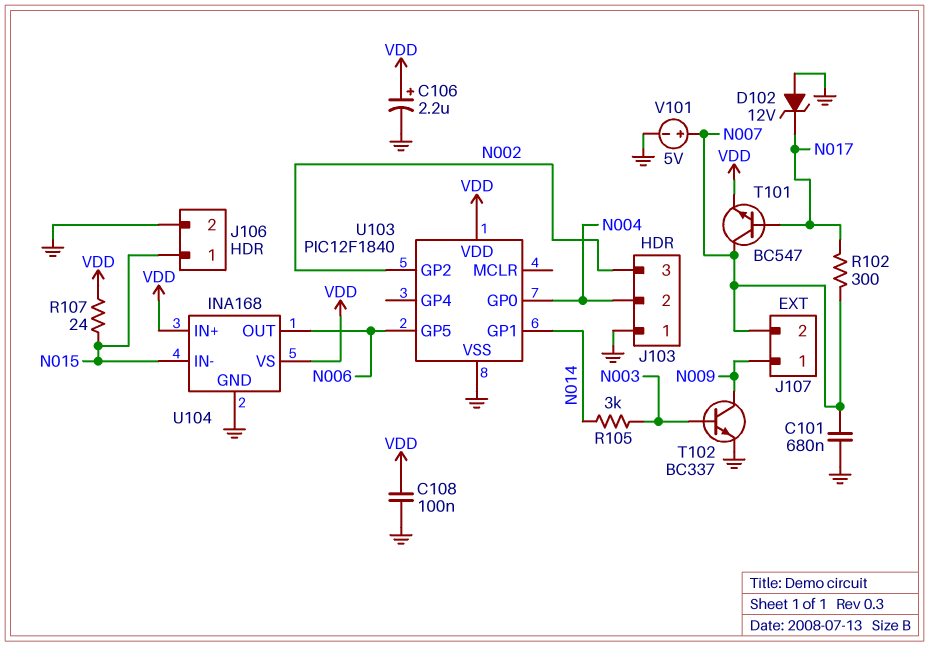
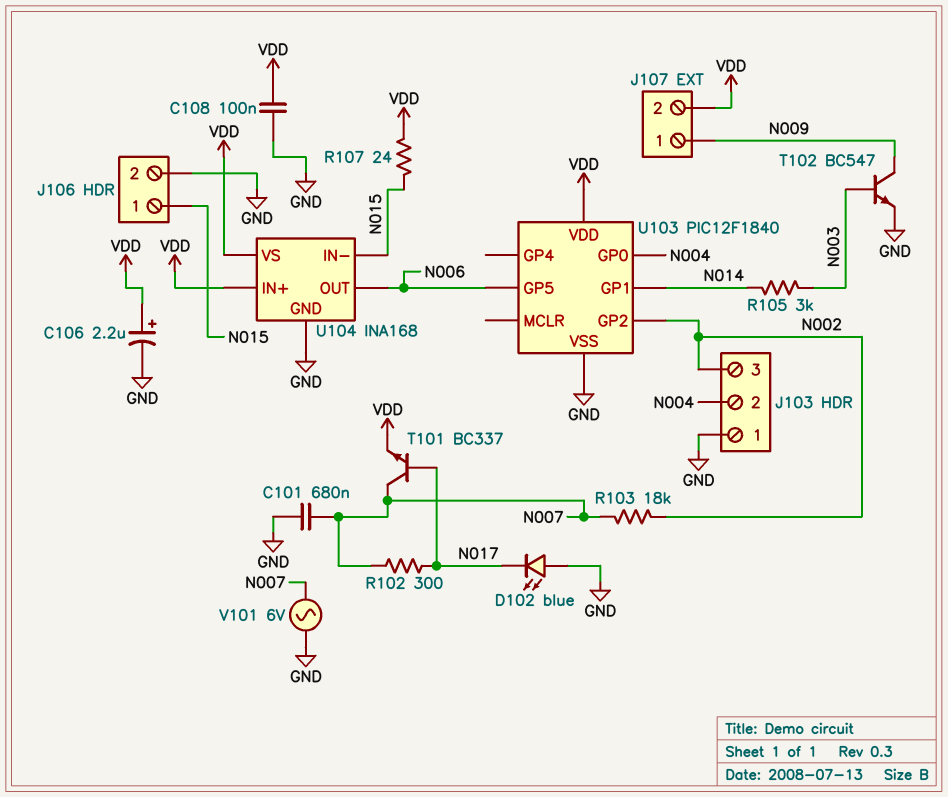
D102: zener 12V (A GND, K N017) -> LED blue (A GND, K N017)
J107 pin 2: N007 -> VDD
R103: none -> 18k (N002, N007)
T101: NPN BC547 (B N017, C N007, E VDD) -> NPN BC337 (B N017, C N007, E VDD)
T102: NPN BC337 (B N003, C N009, E GND) -> NPN BC547 (B N003, C N009, E GND)
V101: 5V (plus N007, minus GND) -> AC 6V (GND, N007)

